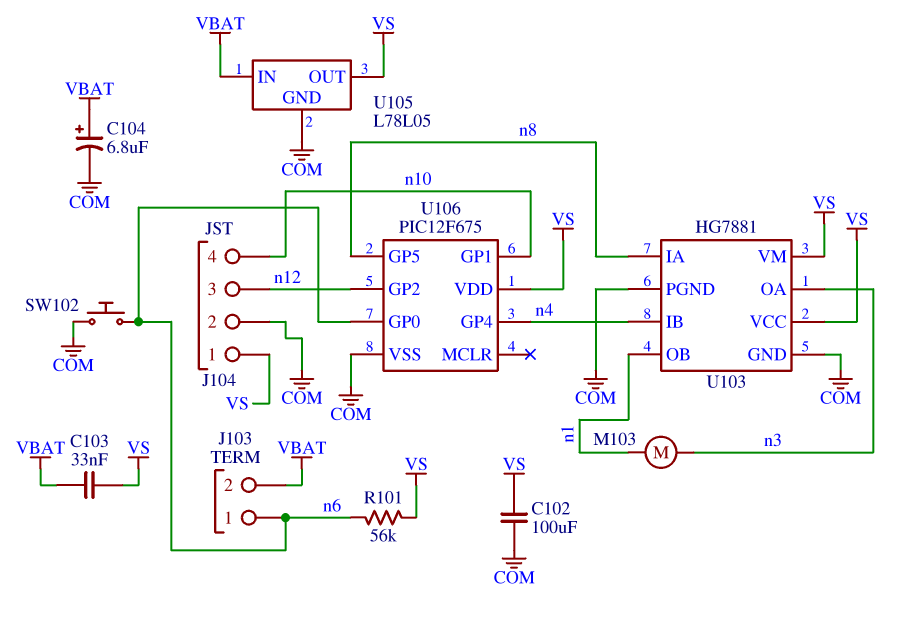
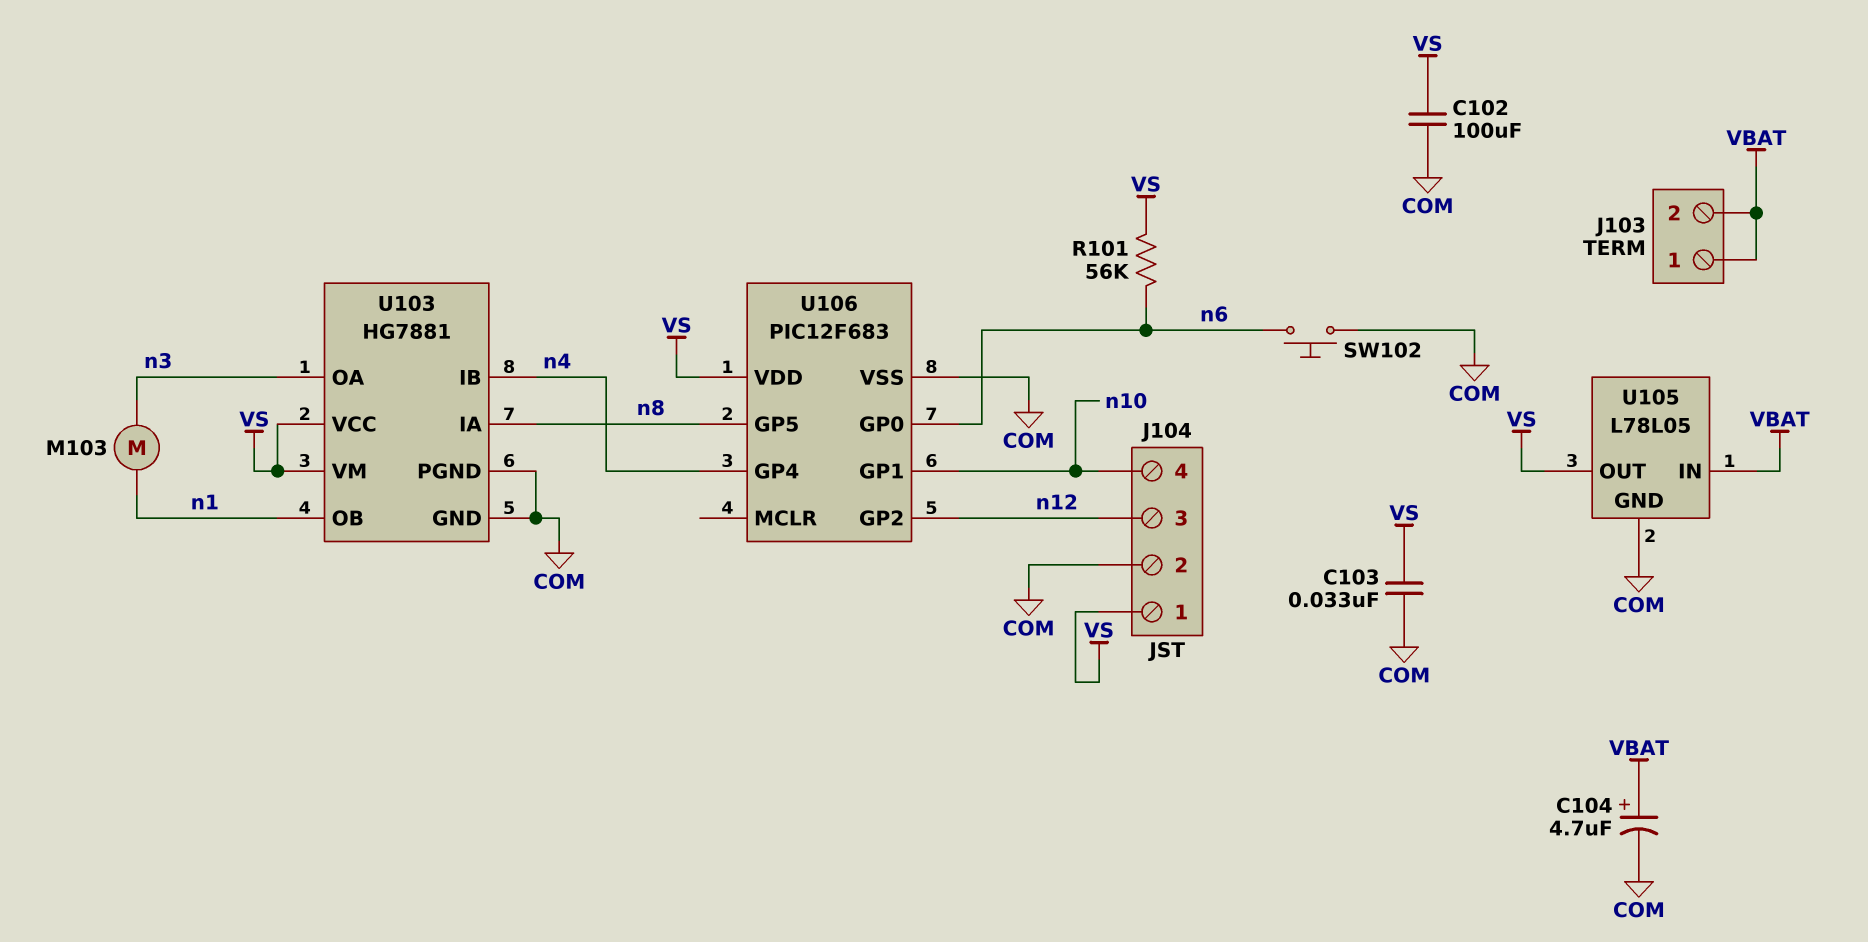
C103: 33nF (VBAT, VS) -> 33nF (COM, VS)
C104: 6.8uF (plus VBAT, minus COM) -> 4.7uF (plus VBAT, minus COM)
J103 pin 1: n6 -> VBAT
U106: PIC12F675 -> PIC12F683

